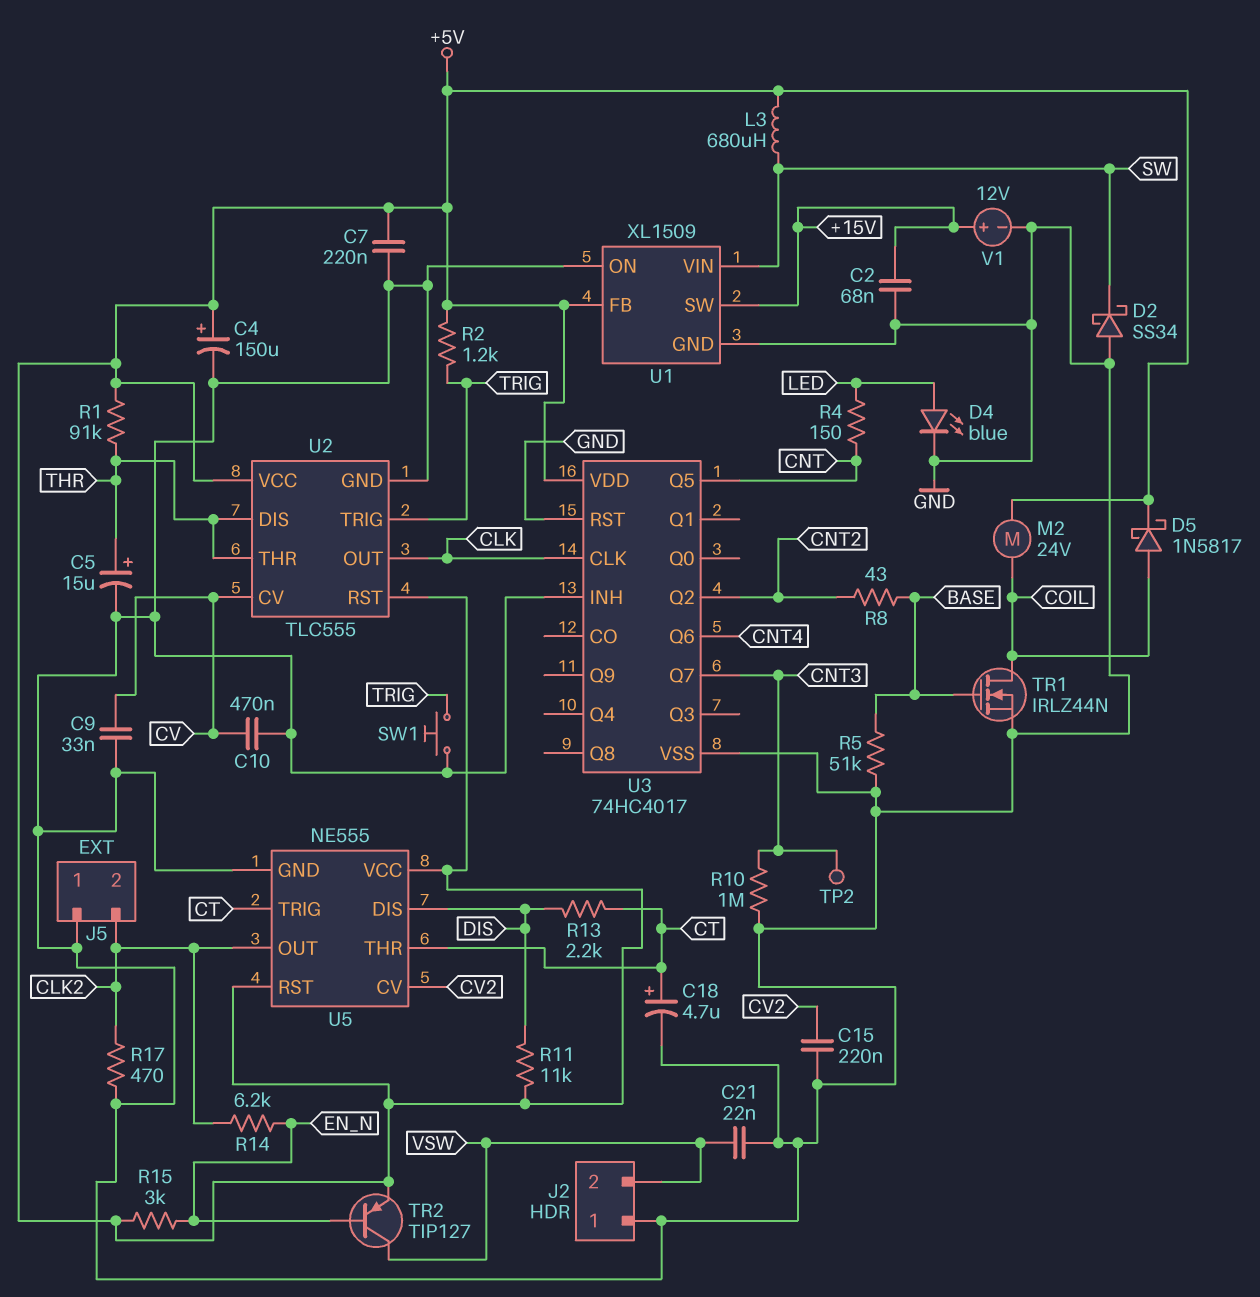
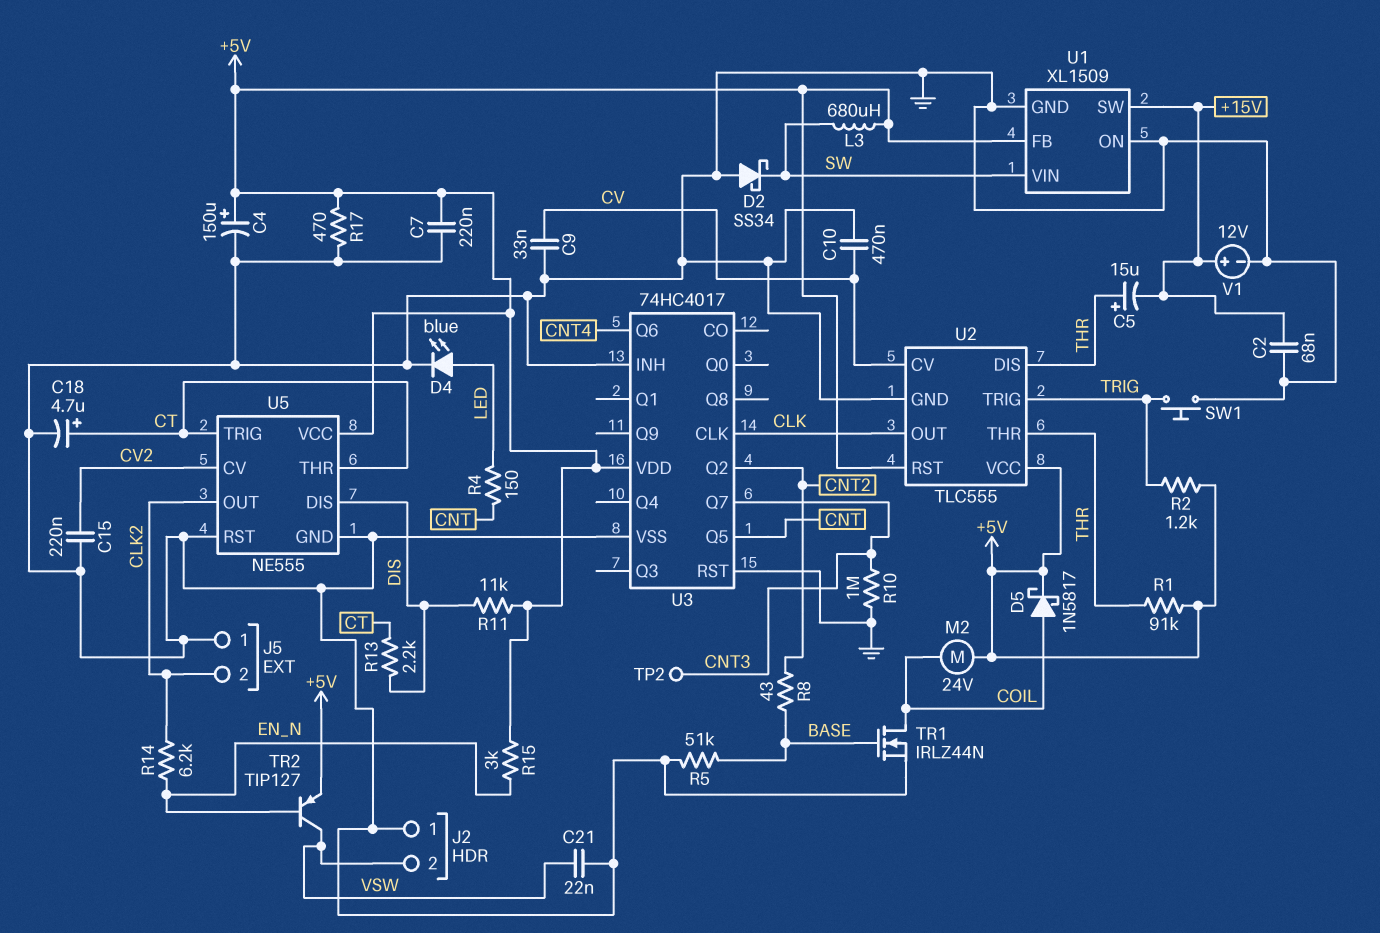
C5: 15uF (plus THR, minus GND) -> 15uF (plus THR, minus +15V)
R17: 470 (CLK2, GND) -> 470 (+5V, GND)
U5 pin RST: +5V -> GND

